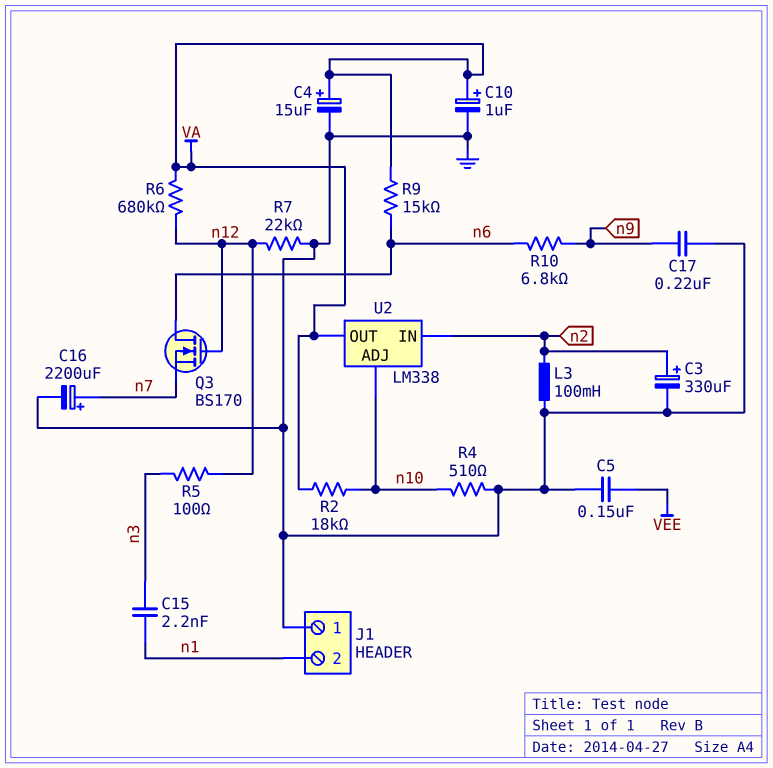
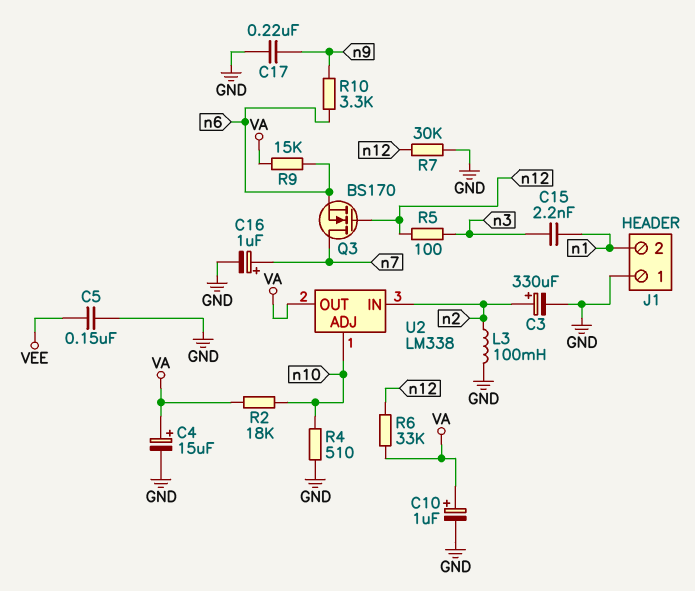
C16: 2200uF (plus n7, minus GND) -> 1uF (plus n7, minus GND)
Q3: NMOS BS170 (G n12, D n6, S n7) -> NMOS BS170 (G n12, D n7, S n6)
R6: 680k (VA, n12) -> 33k (VA, n12)
R7: 22k (GND, n12) -> 30k (GND, n12)
R10: 6.8k (n6, n9) -> 3.3k (n6, n9)

